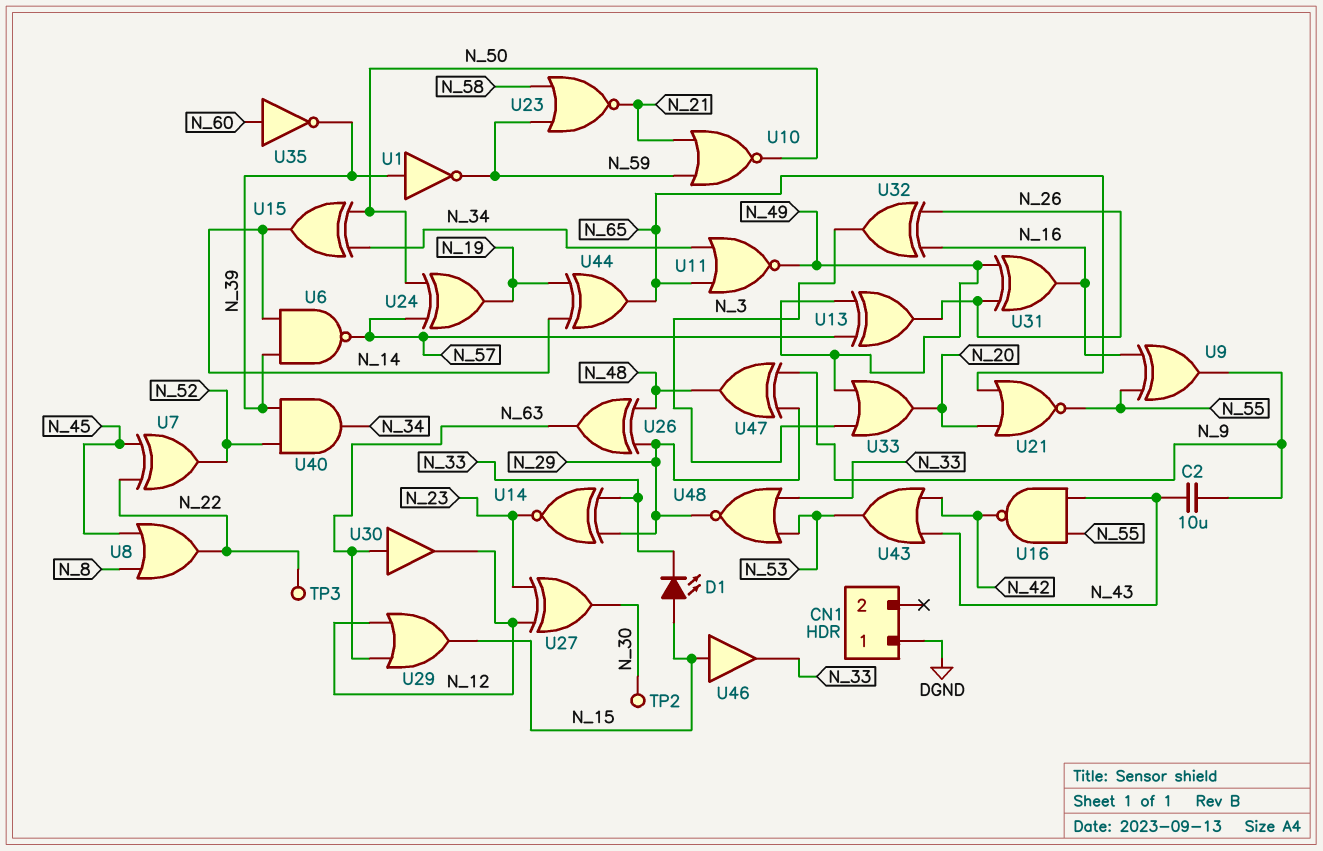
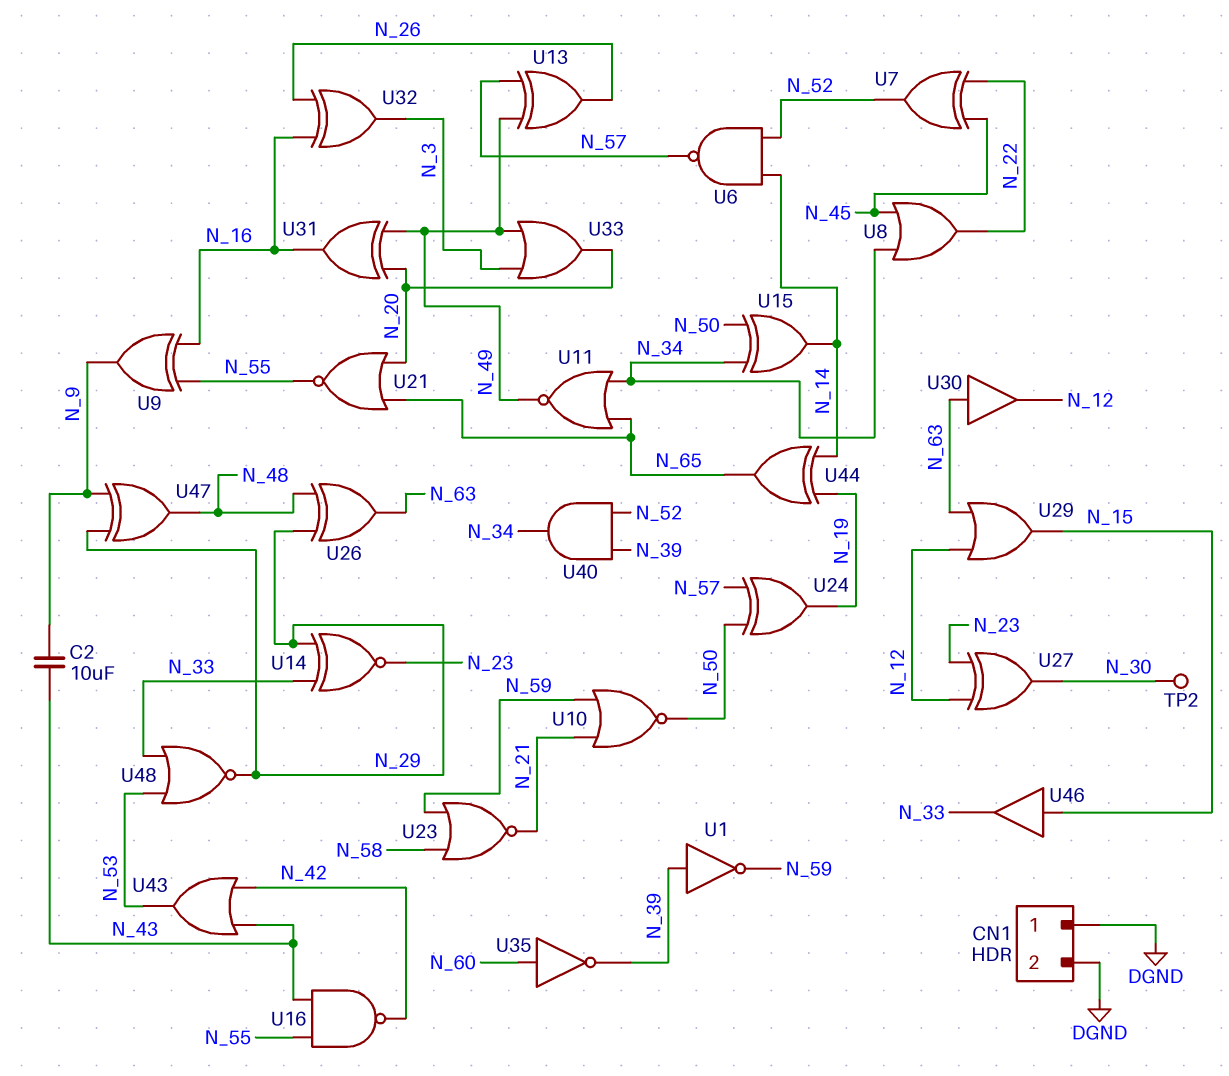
CN1 pin 2: none -> DGND
D1: LED (A N_15, K N_33) -> none
TP3: test point (N_22) -> none
U6: NAND (in N_14, in N_39, out N_57) -> NAND (in N_14, in N_52, out N_57)
U8: OR (in N_8, in N_45, out N_22) -> OR (in N_34, in N_45, out N_22)
U31: XOR (in N_26, in N_49, out N_16) -> XOR (in N_20, in N_49, out N_16)

